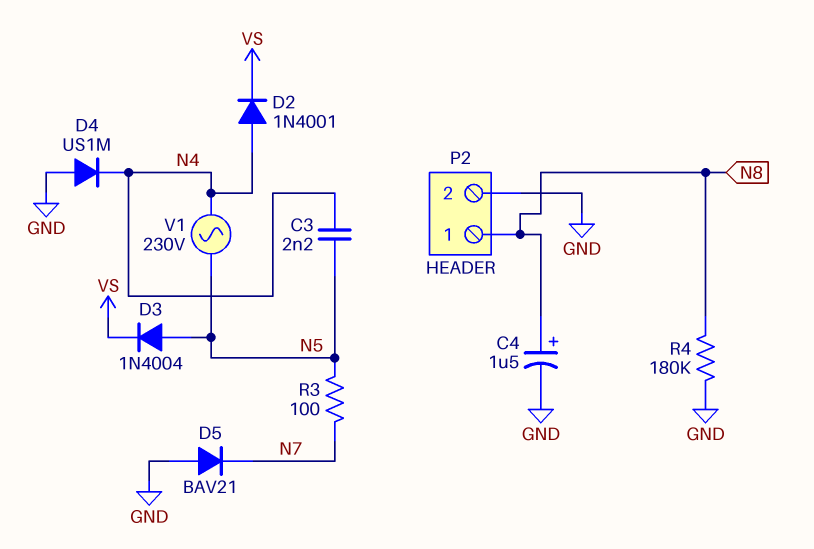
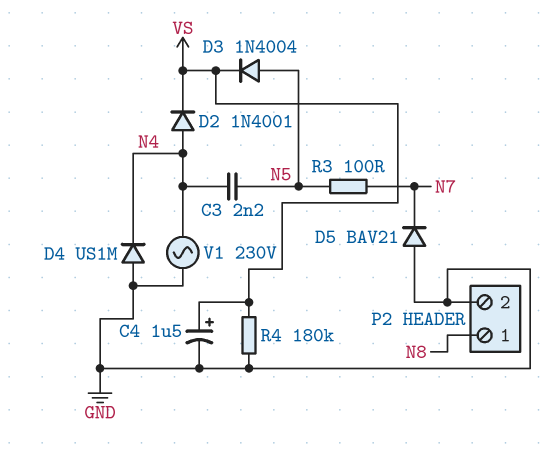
C4: 1.5uF (plus N8, minus GND) -> 1.5uF (plus VS, minus GND)
R4: 180k (GND, N8) -> 180k (GND, VS)
V1: AC 230V (N4, N5) -> AC 230V (GND, N4)

